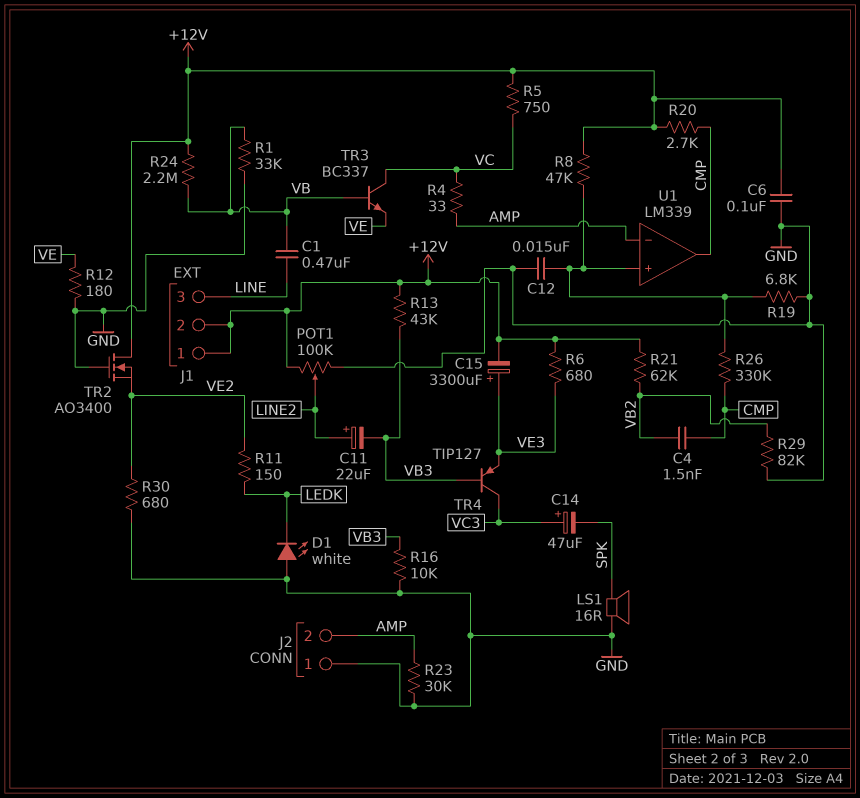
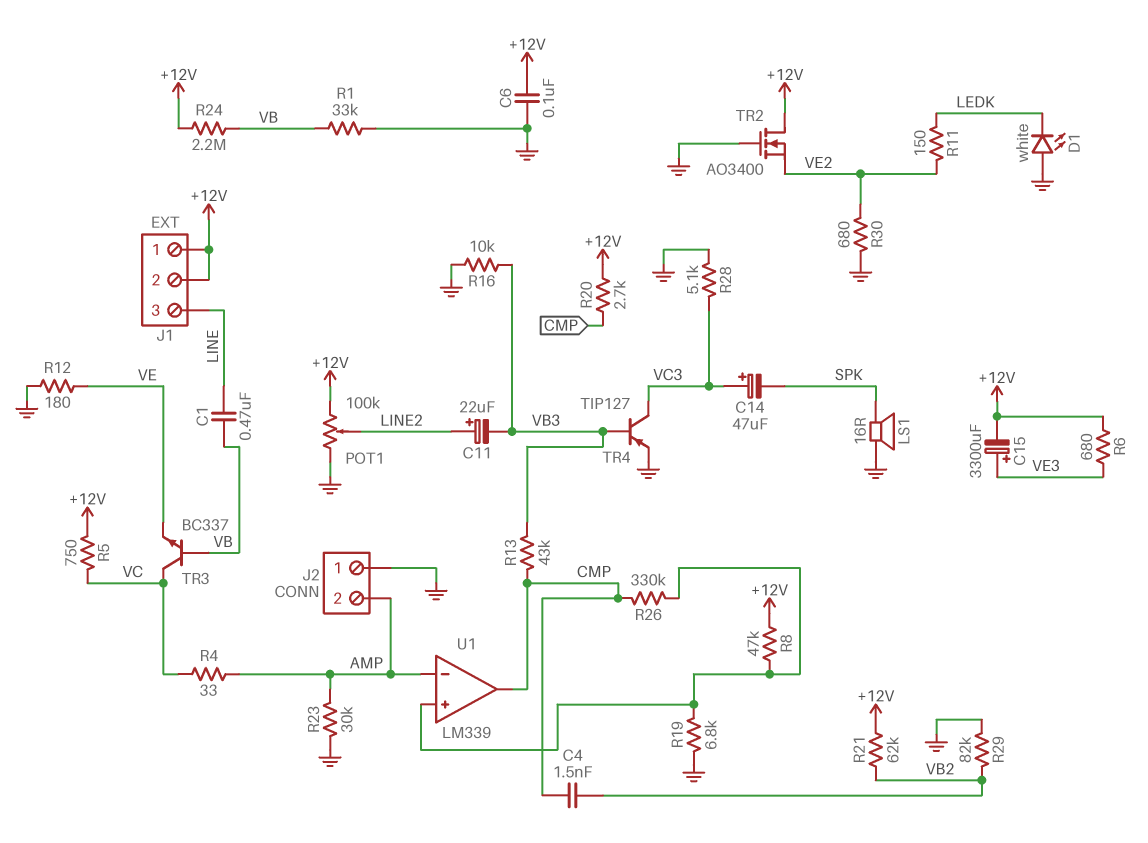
C12: 15nF (GND, U1/in+) -> none
R13: 43k (+12V, VB3) -> 43k (CMP, VB3)
R28: none -> 5.1k (GND, VC3)
TR4: PNP TIP127 (B VB3, C VC3, E VE3) -> PNP TIP127 (B VB3, C VC3, E GND)

